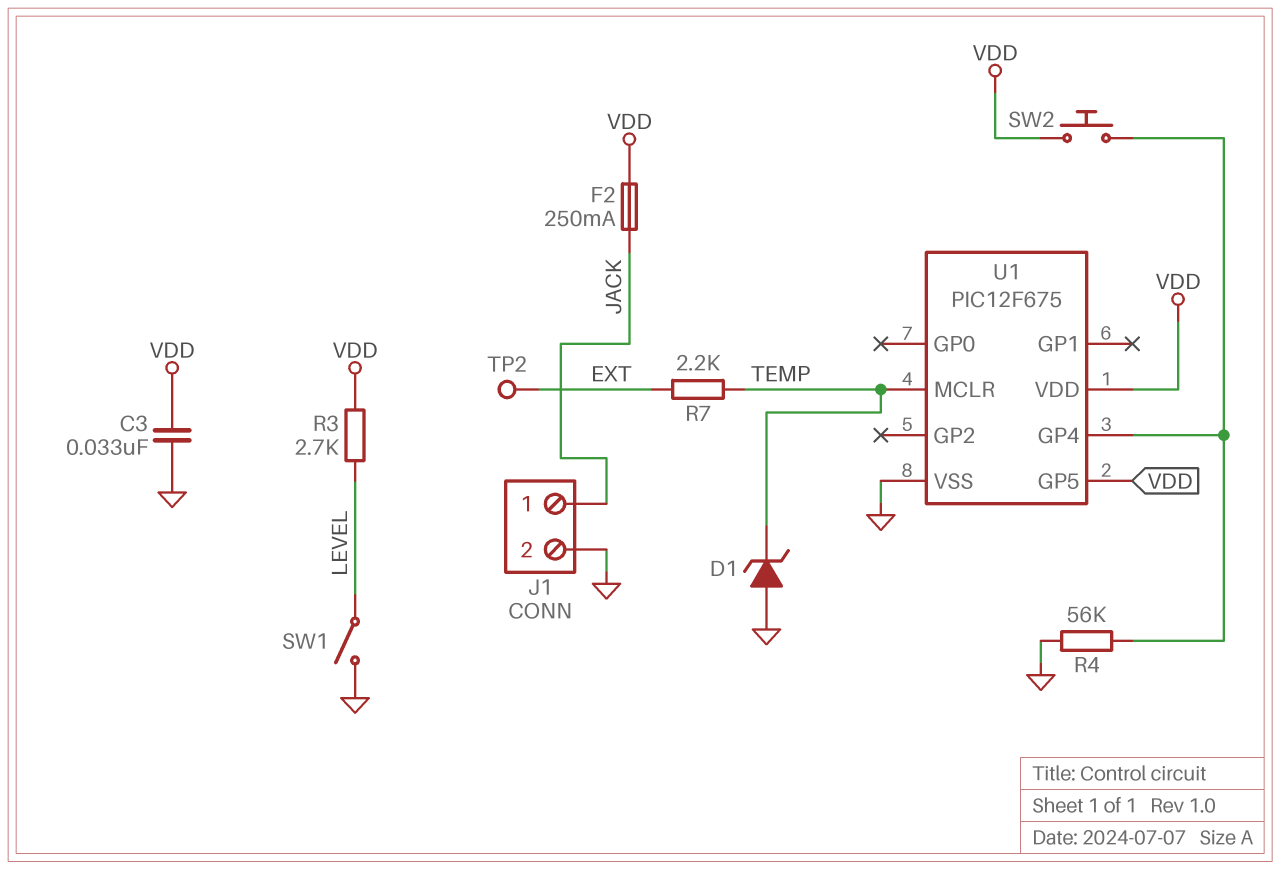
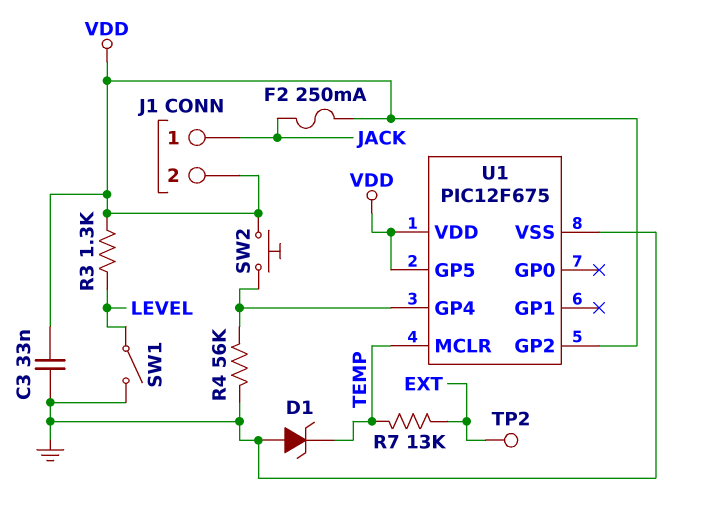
J1 pin 2: GND -> VDD
R3: 2.7k (LEVEL, VDD) -> 1.3k (LEVEL, VDD)
R7: 2.2k (EXT, TEMP) -> 13k (EXT, TEMP)
U1 pin GP2: none -> VDD

